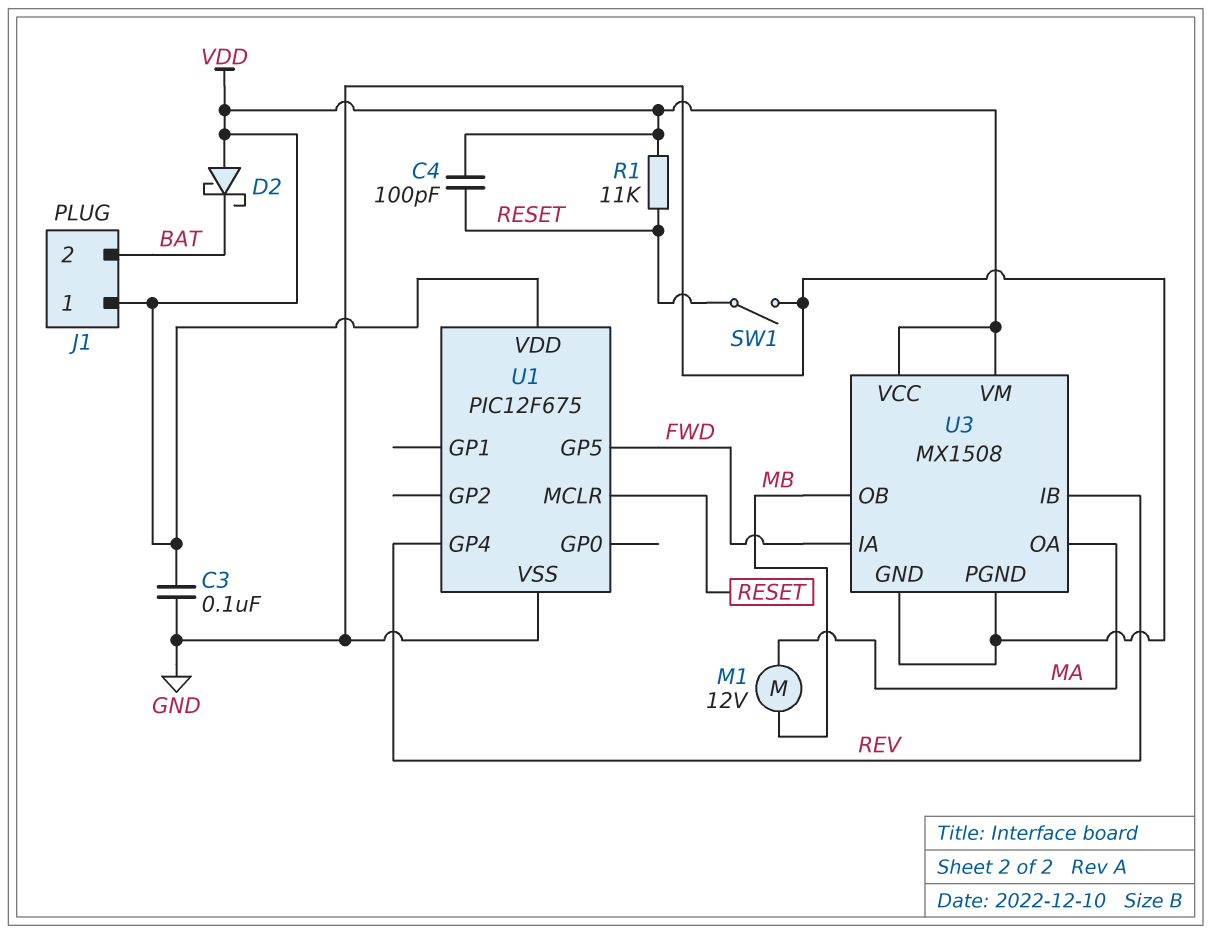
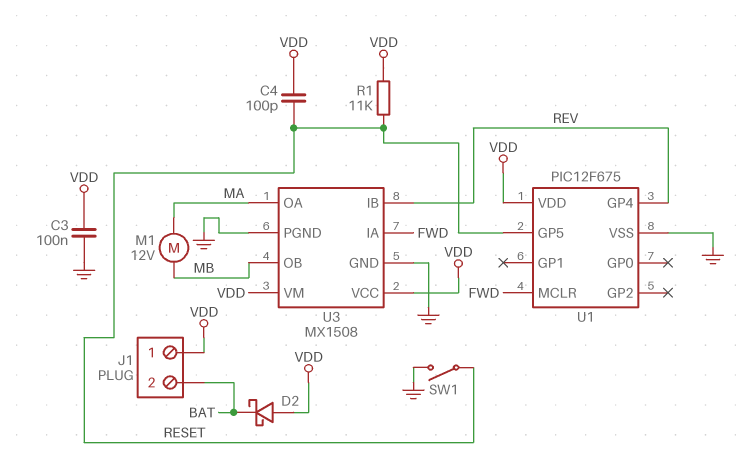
U1 pin GP5: FWD -> RESET
U1 pin MCLR: RESET -> FWD

